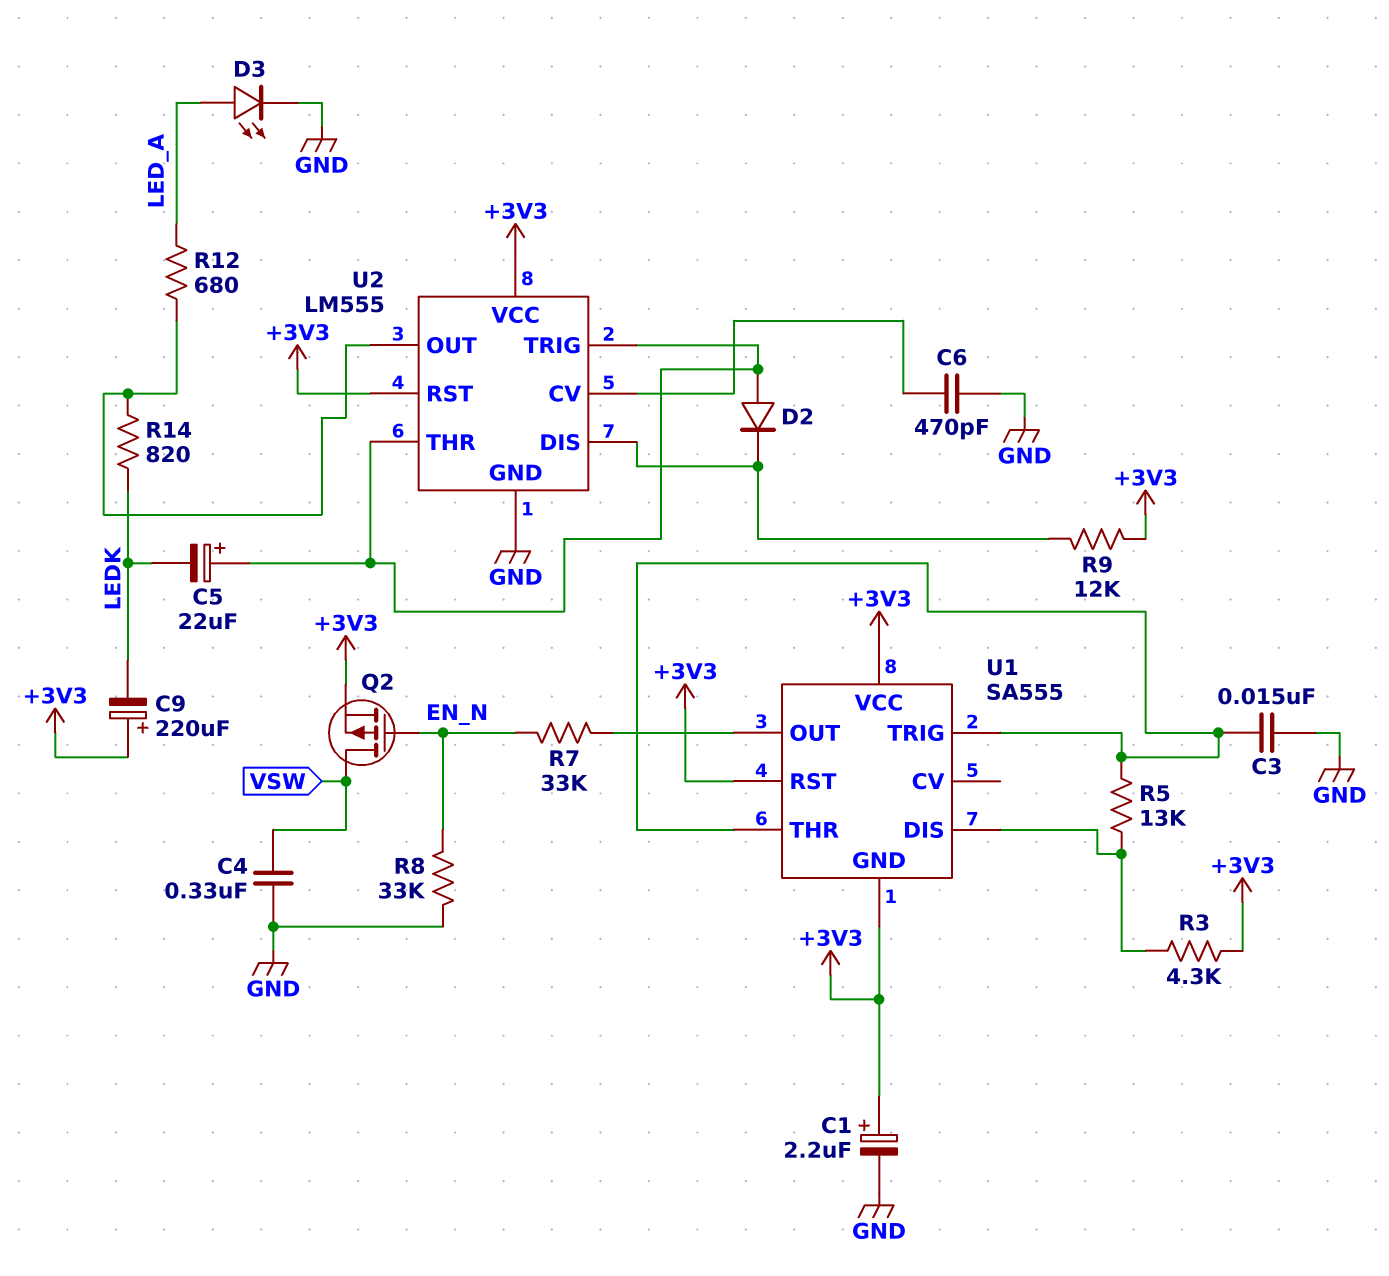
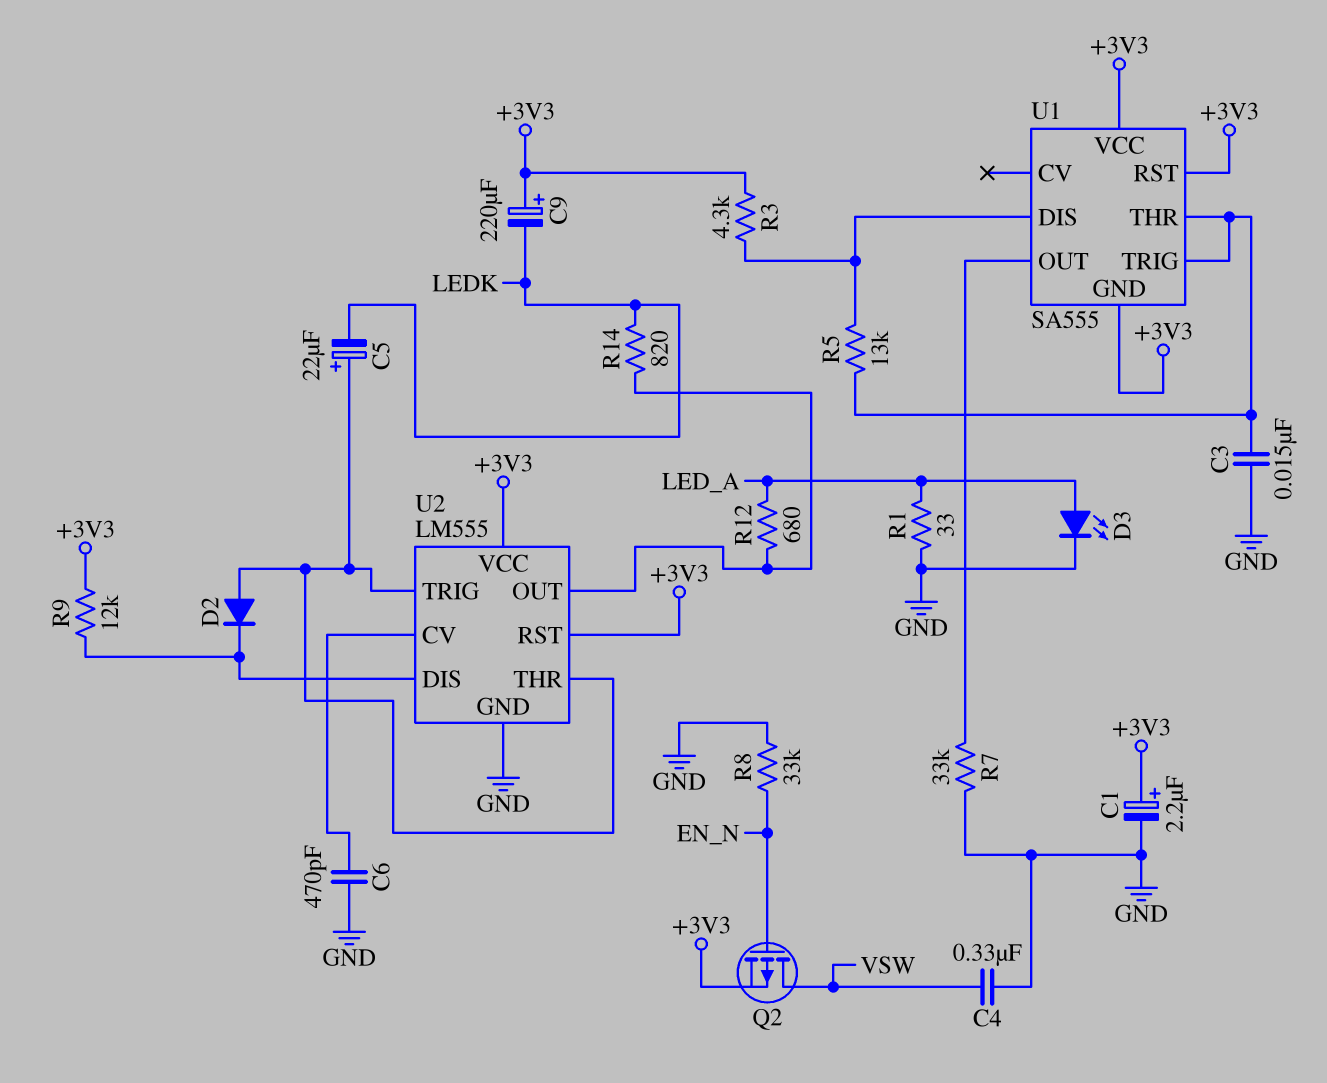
R1: none -> 33 (GND, LED_A)
R7: 33k (EN_N, U1/OUT) -> 33k (GND, U1/OUT)

